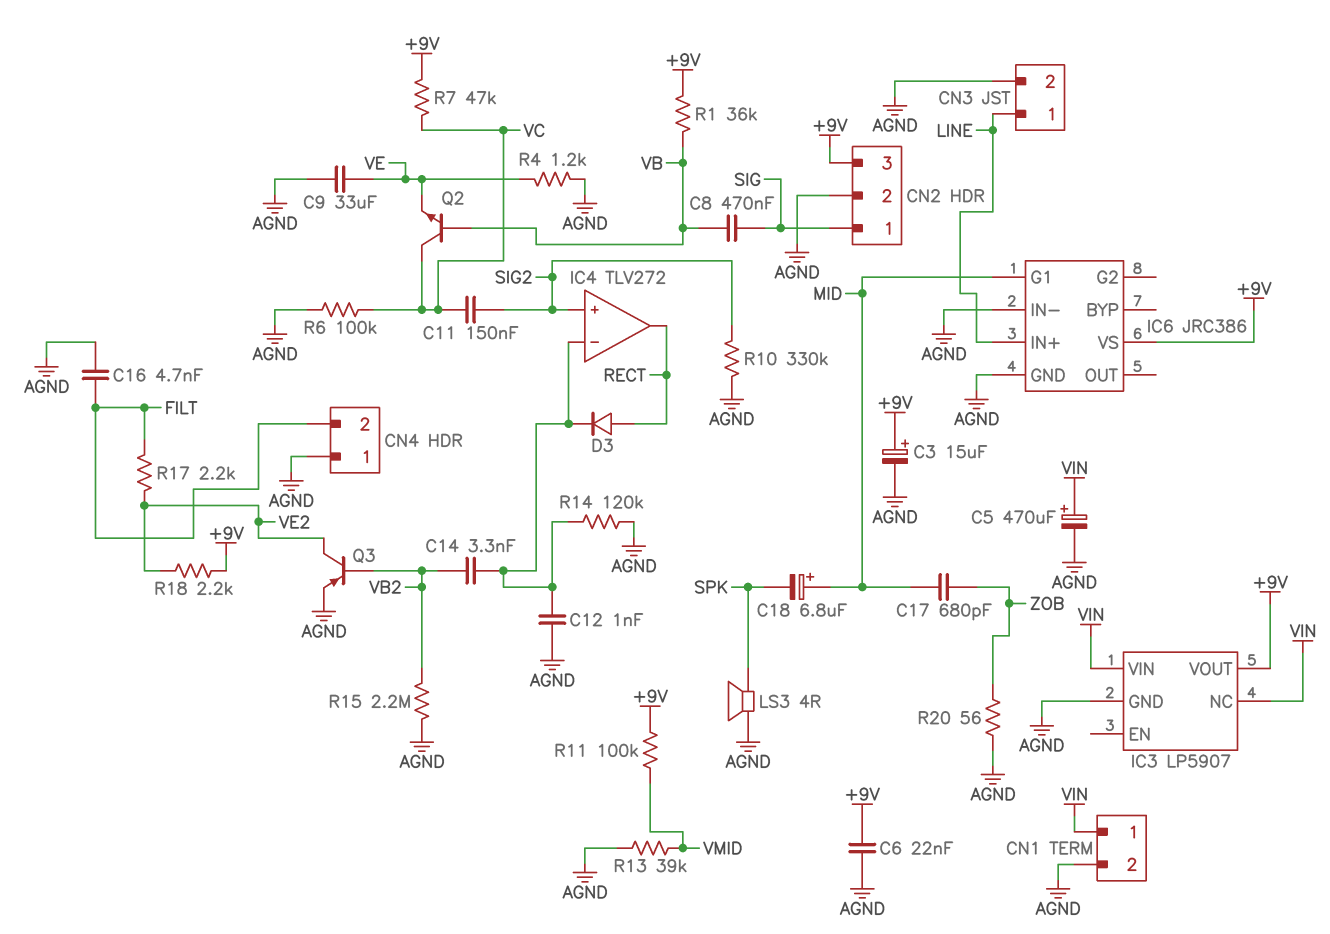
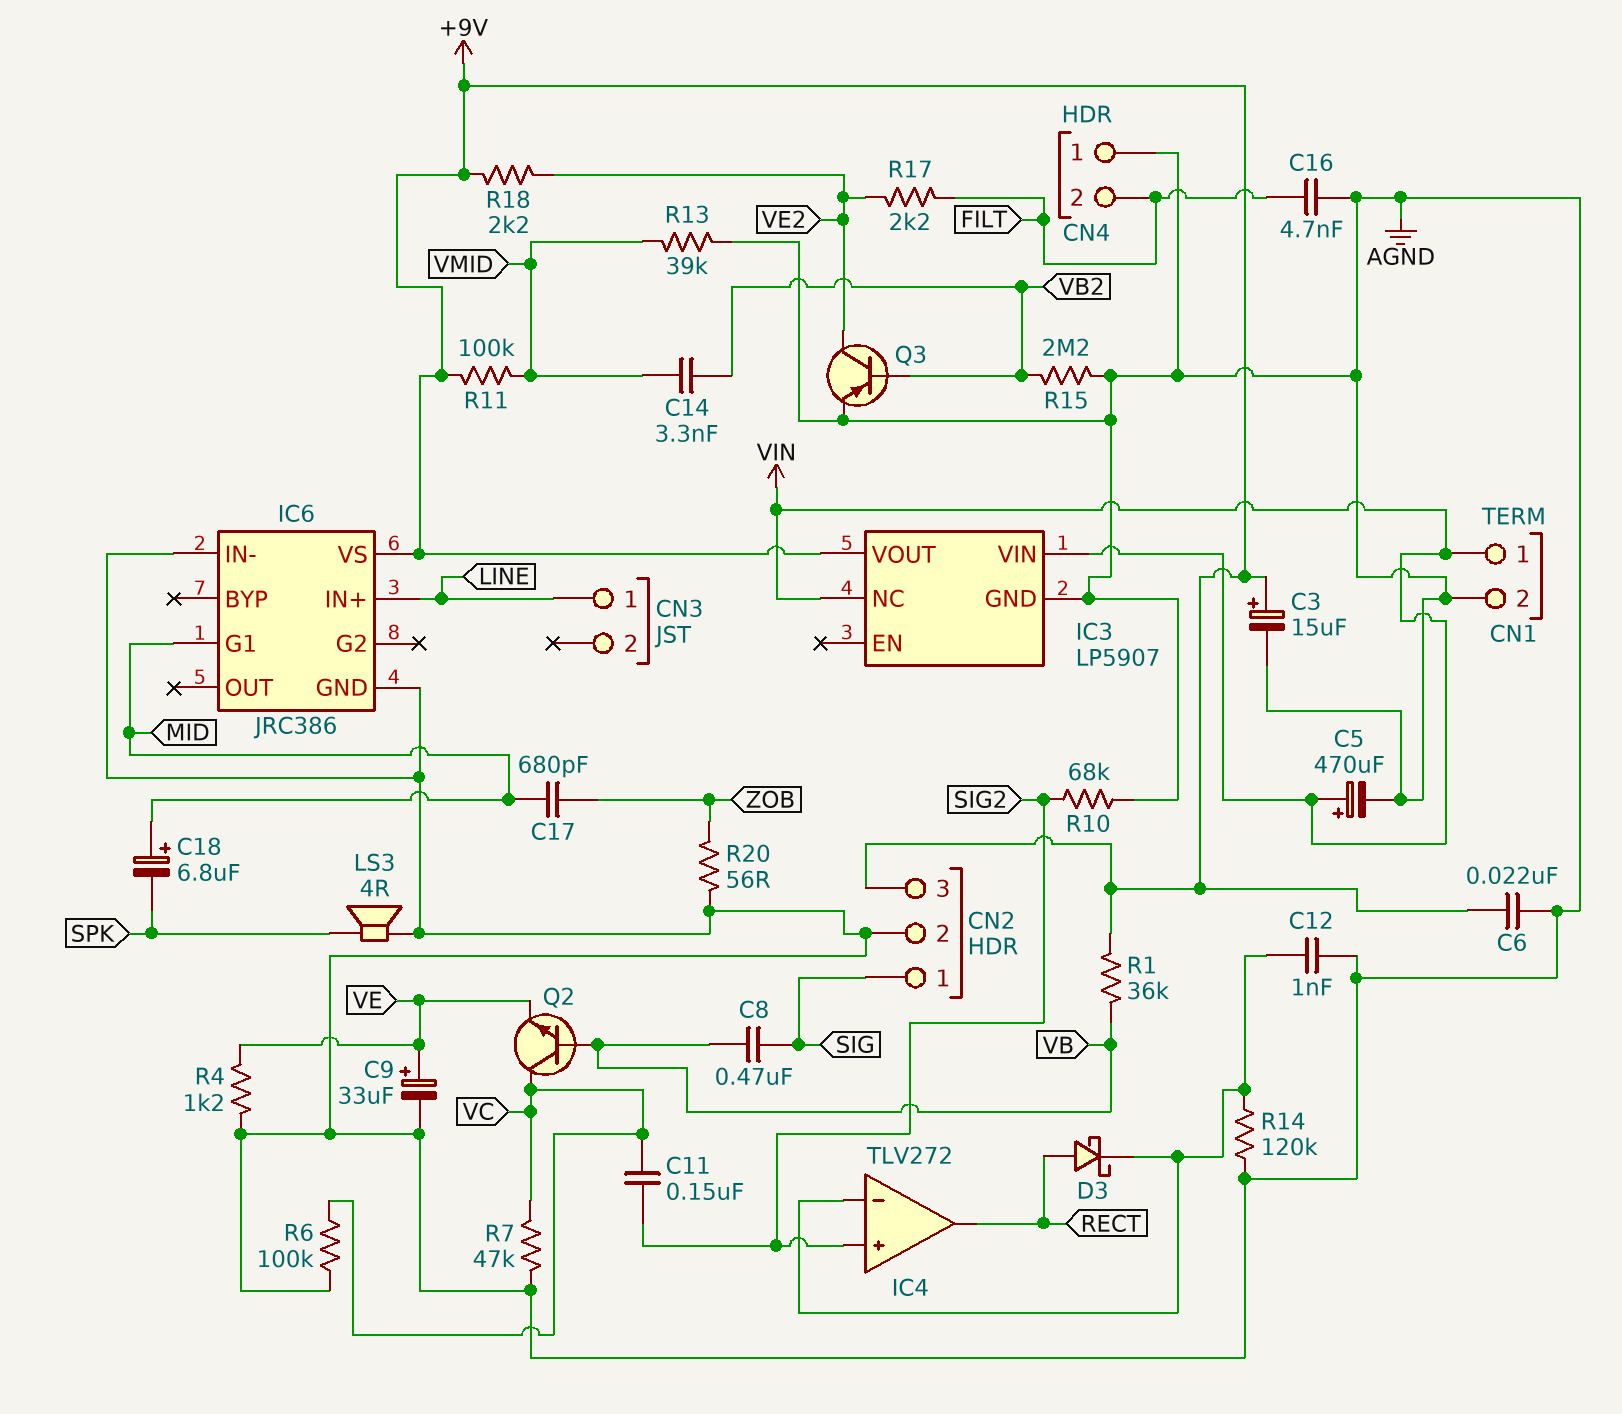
C9: 33uF (AGND, VE) -> 33uF (plus VE, minus AGND)
C14: 3.3nF (IC4/in-, VB2) -> 3.3nF (VB2, VMID)
CN3 pin 2: AGND -> none
D3: diode (A RECT, K IC4/in-) -> schottky (A RECT, K IC4/in-)
R7: 47k (+9V, VC) -> 47k (AGND, VC)
R10: 330k (AGND, SIG2) -> 68k (AGND, SIG2)

